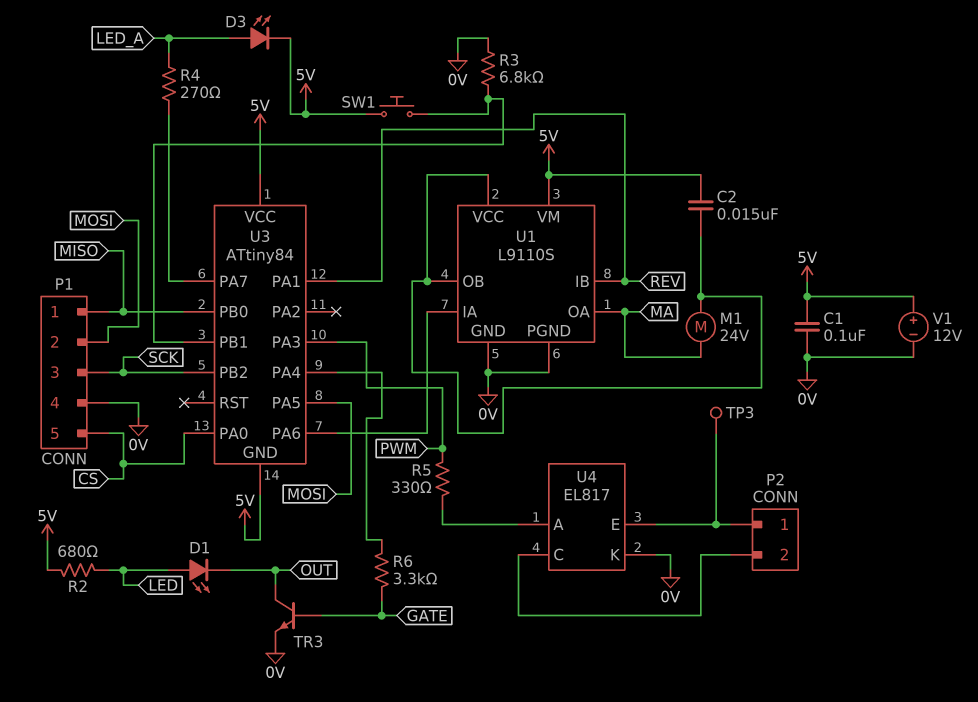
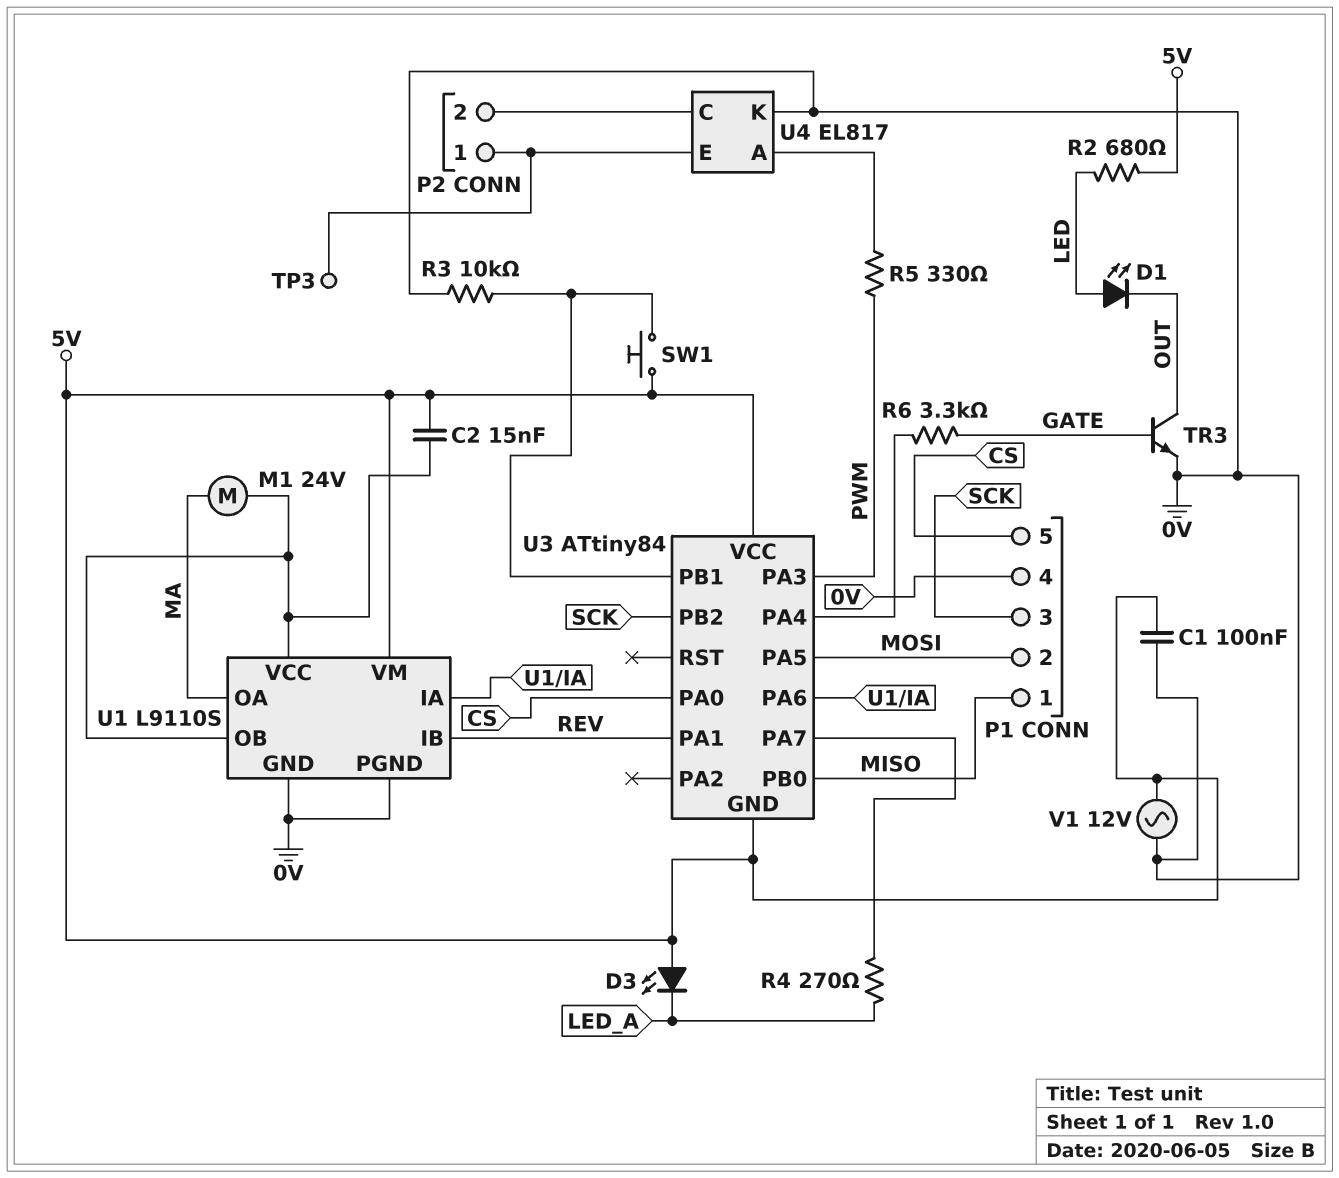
D3: LED (A LED_A, K 5V) -> LED (A 5V, K LED_A)
R3: 6.8k (0V, U3/PB1) -> 10k (0V, U3/PB1)
V1: 12V (plus 5V, minus 0V) -> AC 12V (0V, 5V)

